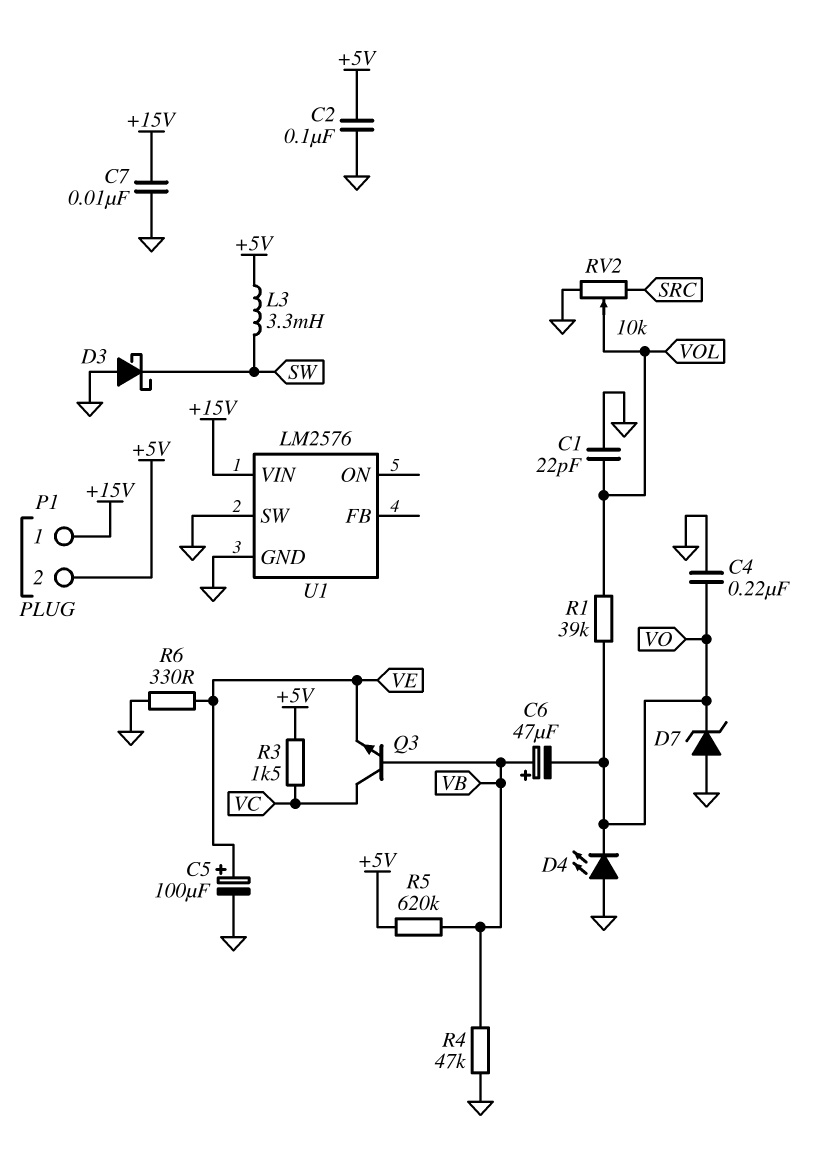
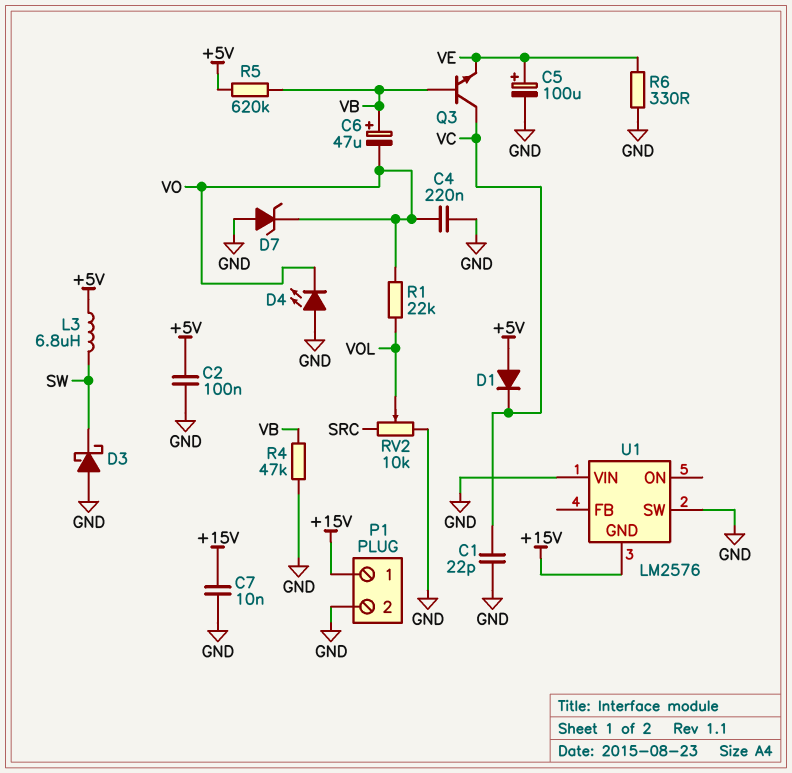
C1: 22pF (GND, VOL) -> 22pF (GND, VC)
D1: none -> diode (A +5V, K VC)
L3: 3.3mH (+5V, SW) -> 6.8uH (+5V, SW)
P1 pin 2: +5V -> GND
R1: 39k (VO, VOL) -> 22k (VO, VOL)
R3: 1.5k (+5V, VC) -> none
U1 pin GND: GND -> +15V
U1 pin VIN: +15V -> GND

